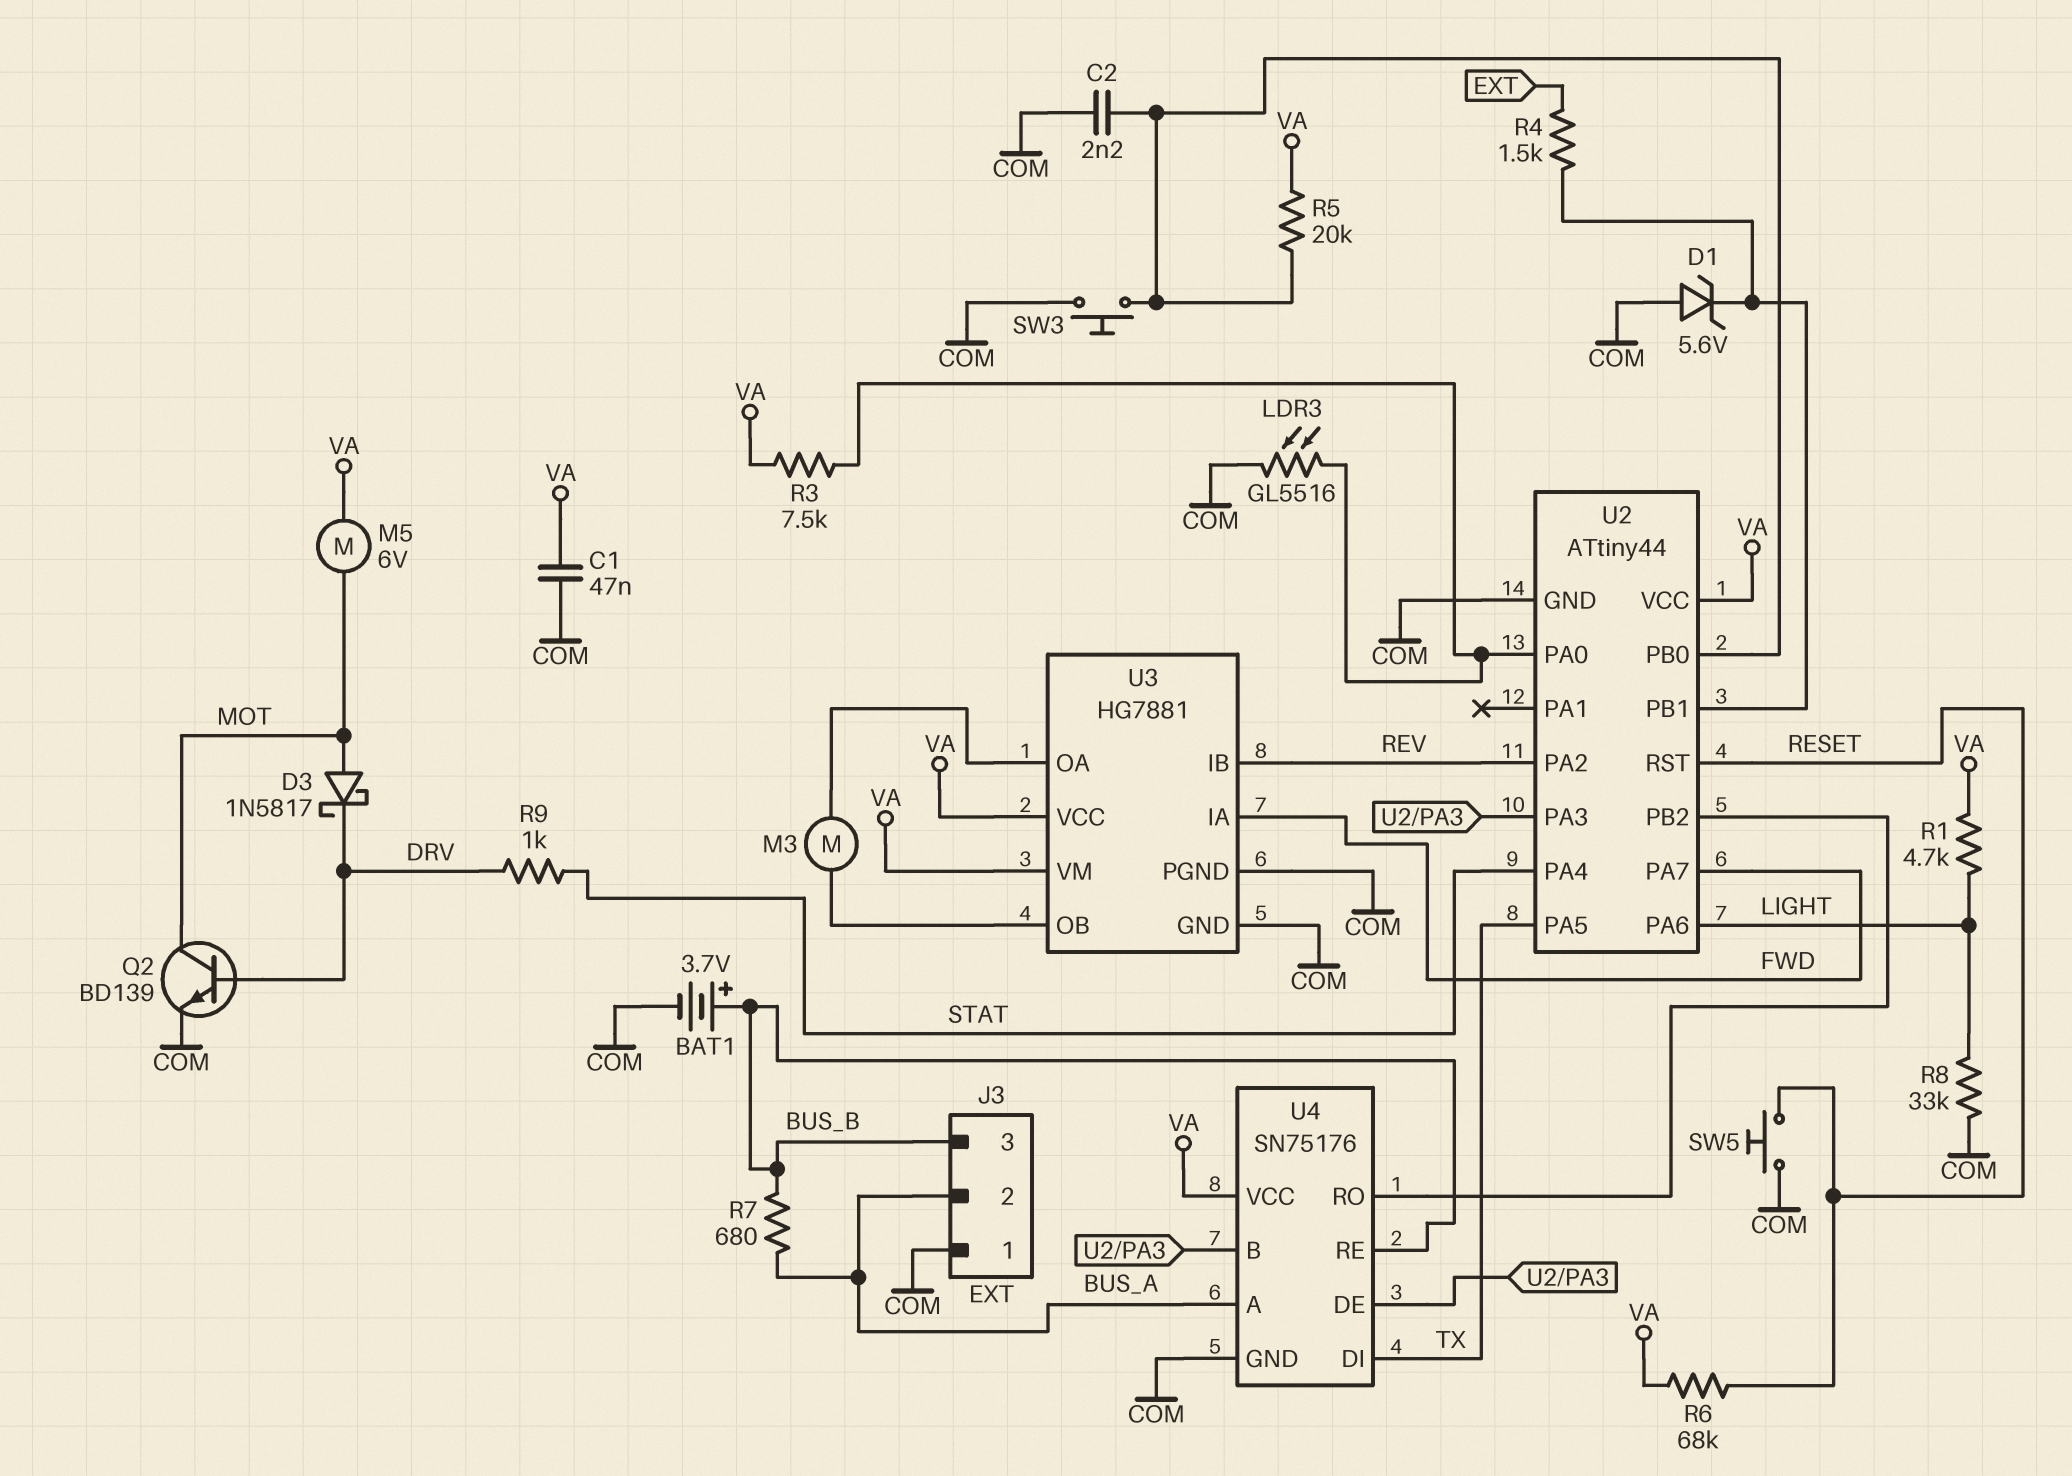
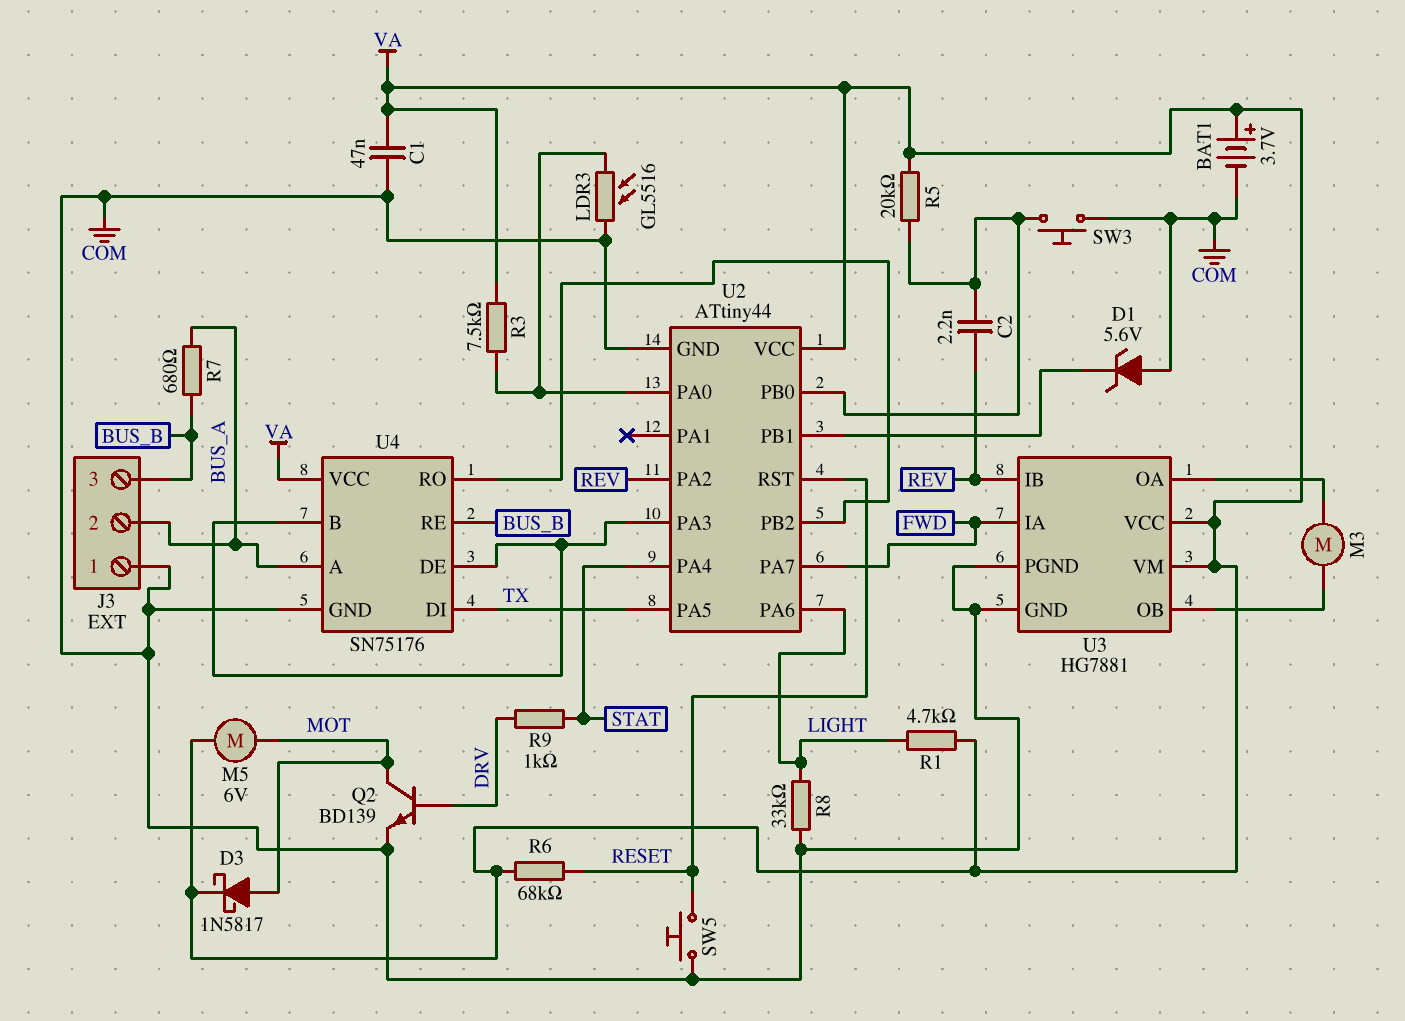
BAT1: 3.7V (plus BUS_B, minus COM) -> 3.7V (plus VA, minus COM)
C2: 2.2nF (COM, U2/PB0) -> 2.2nF (REV, U2/PB0)
D3: schottky 1N5817 (A MOT, K DRV) -> schottky 1N5817 (A MOT, K VA)
R4: 1.5k (EXT, U2/PB1) -> none

